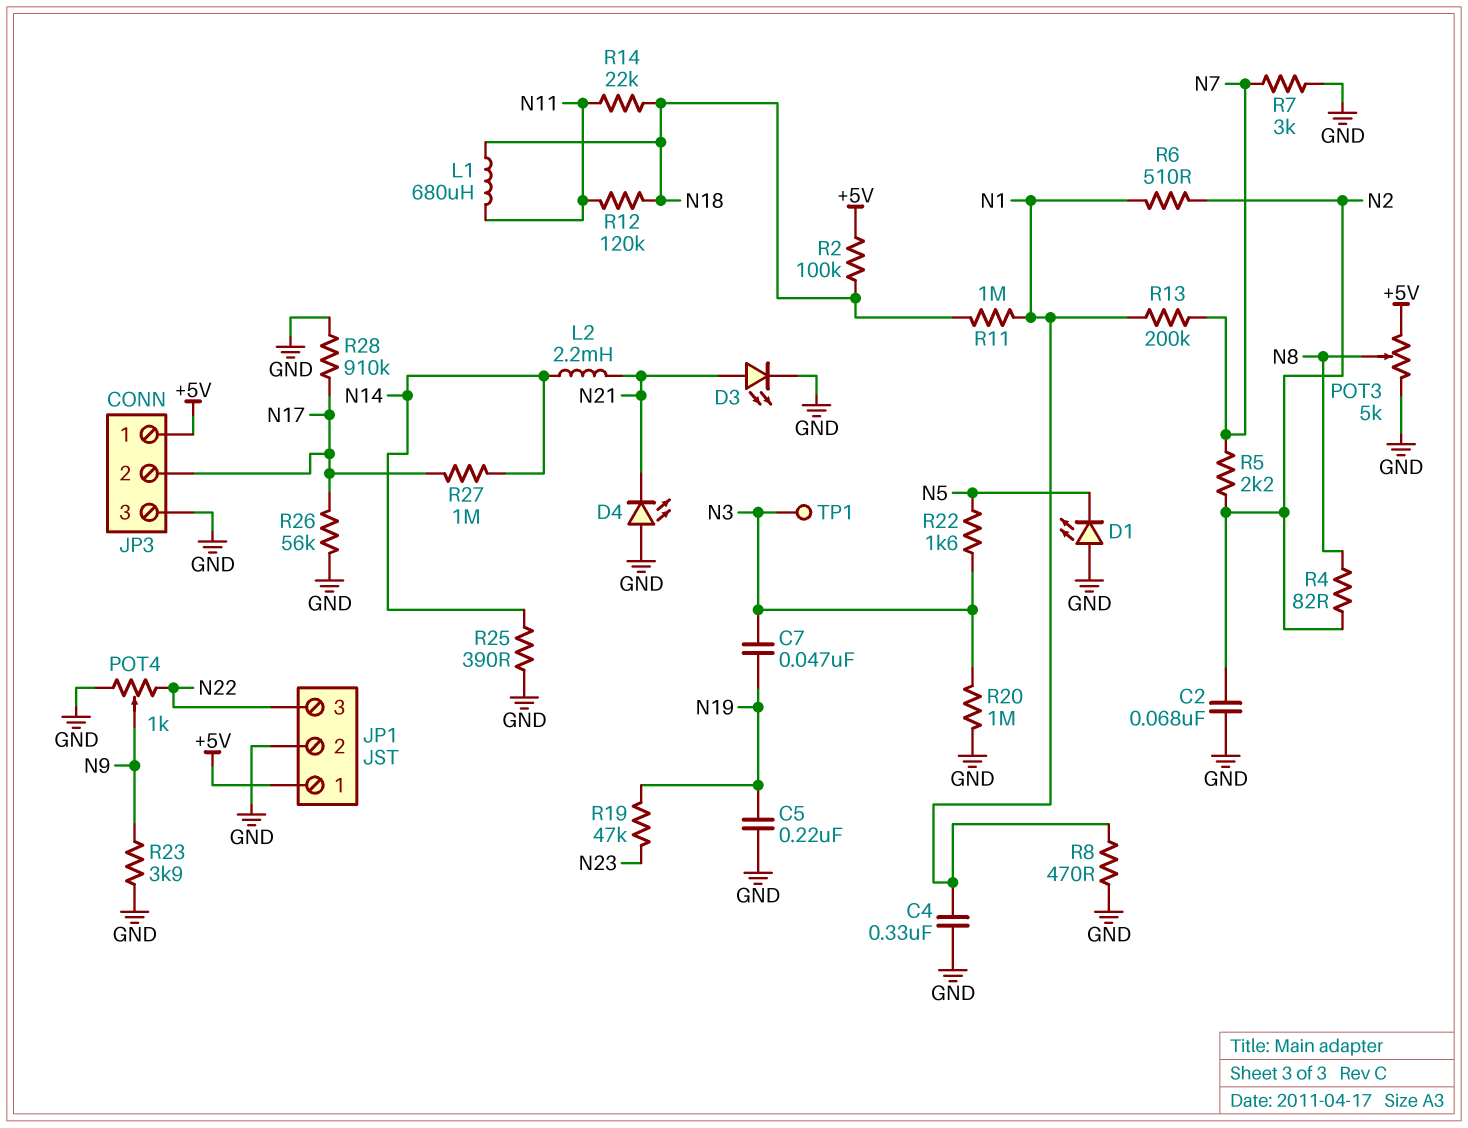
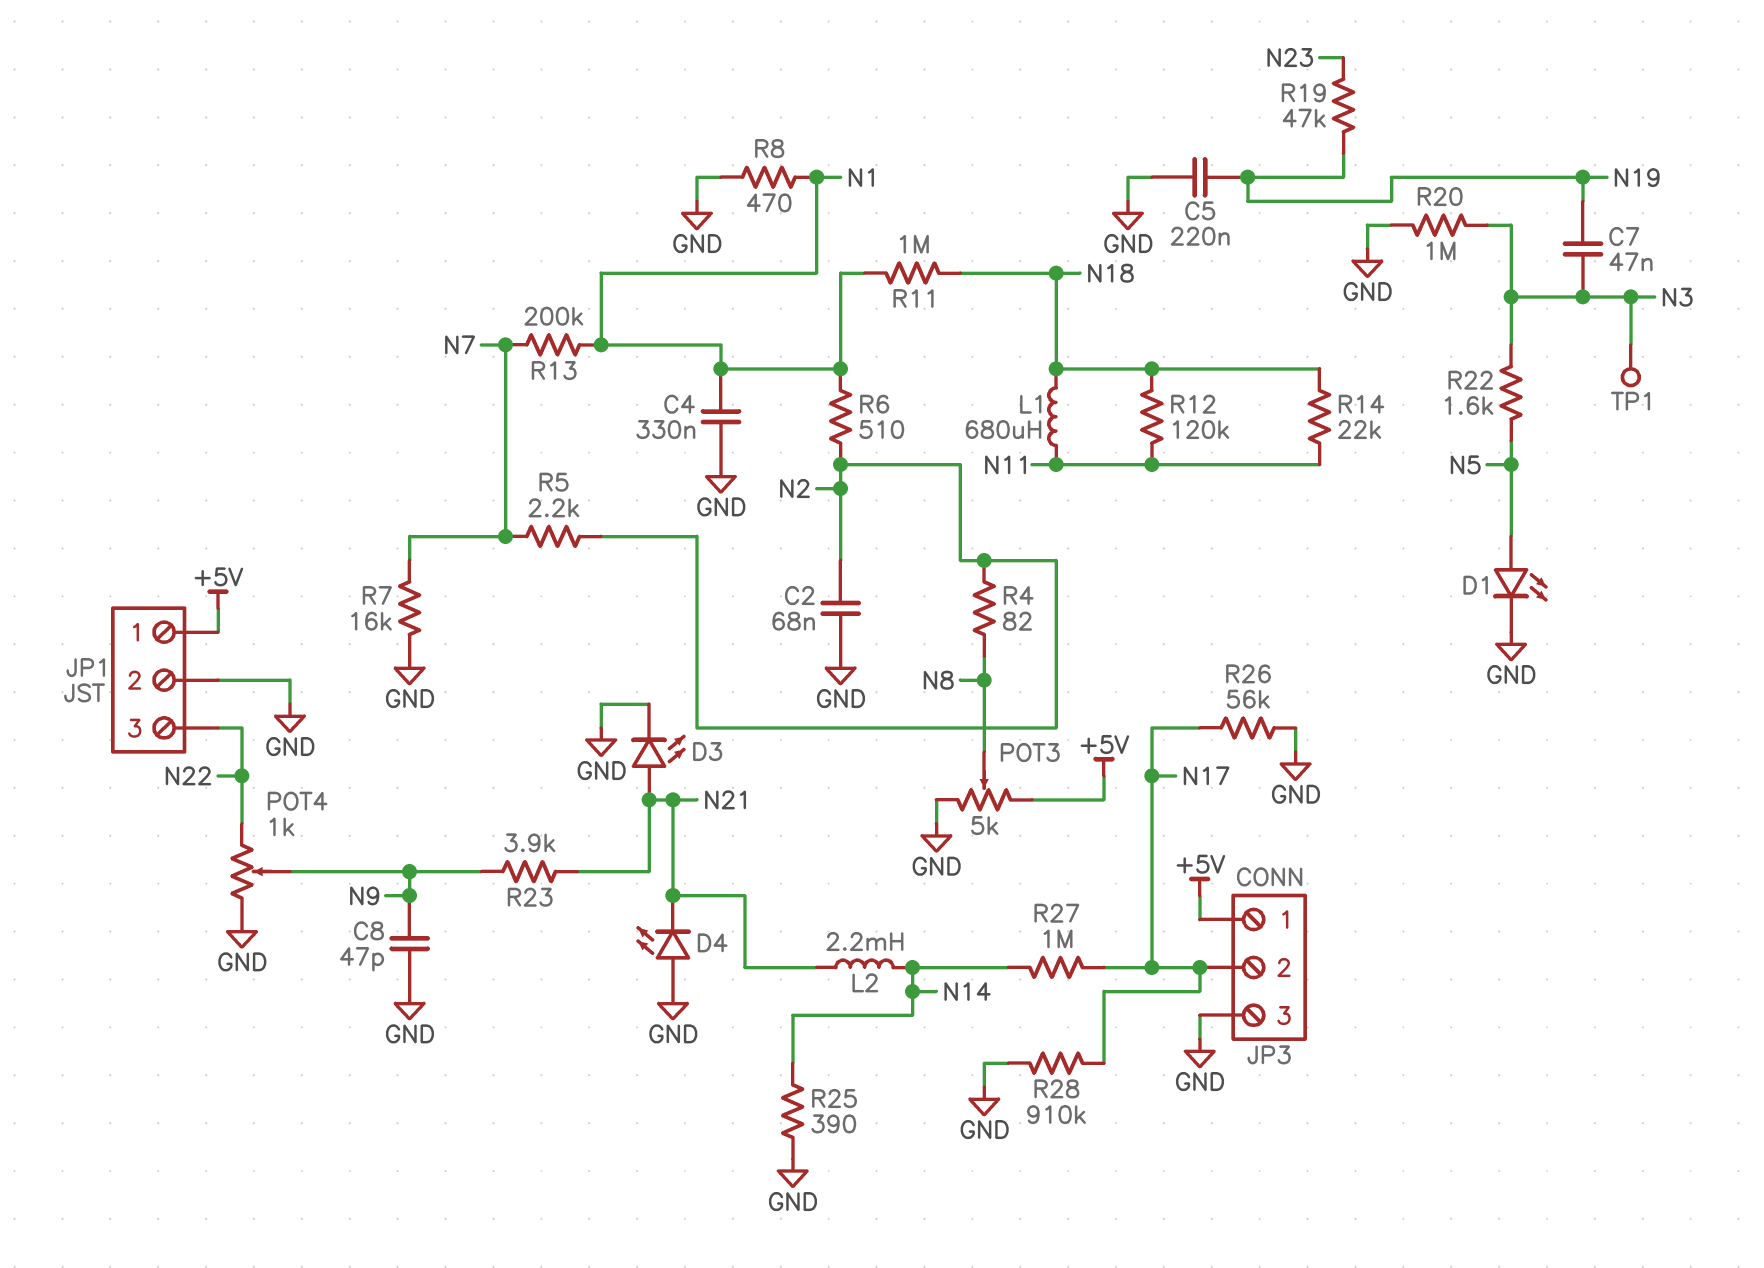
C8: none -> 47pF (GND, N9)
D1: LED (A GND, K N5) -> LED (A N5, K GND)
R2: 100k (+5V, N18) -> none
R7: 3k (GND, N7) -> 16k (GND, N7)
R23: 3.9k (GND, N9) -> 3.9k (N9, N21)

